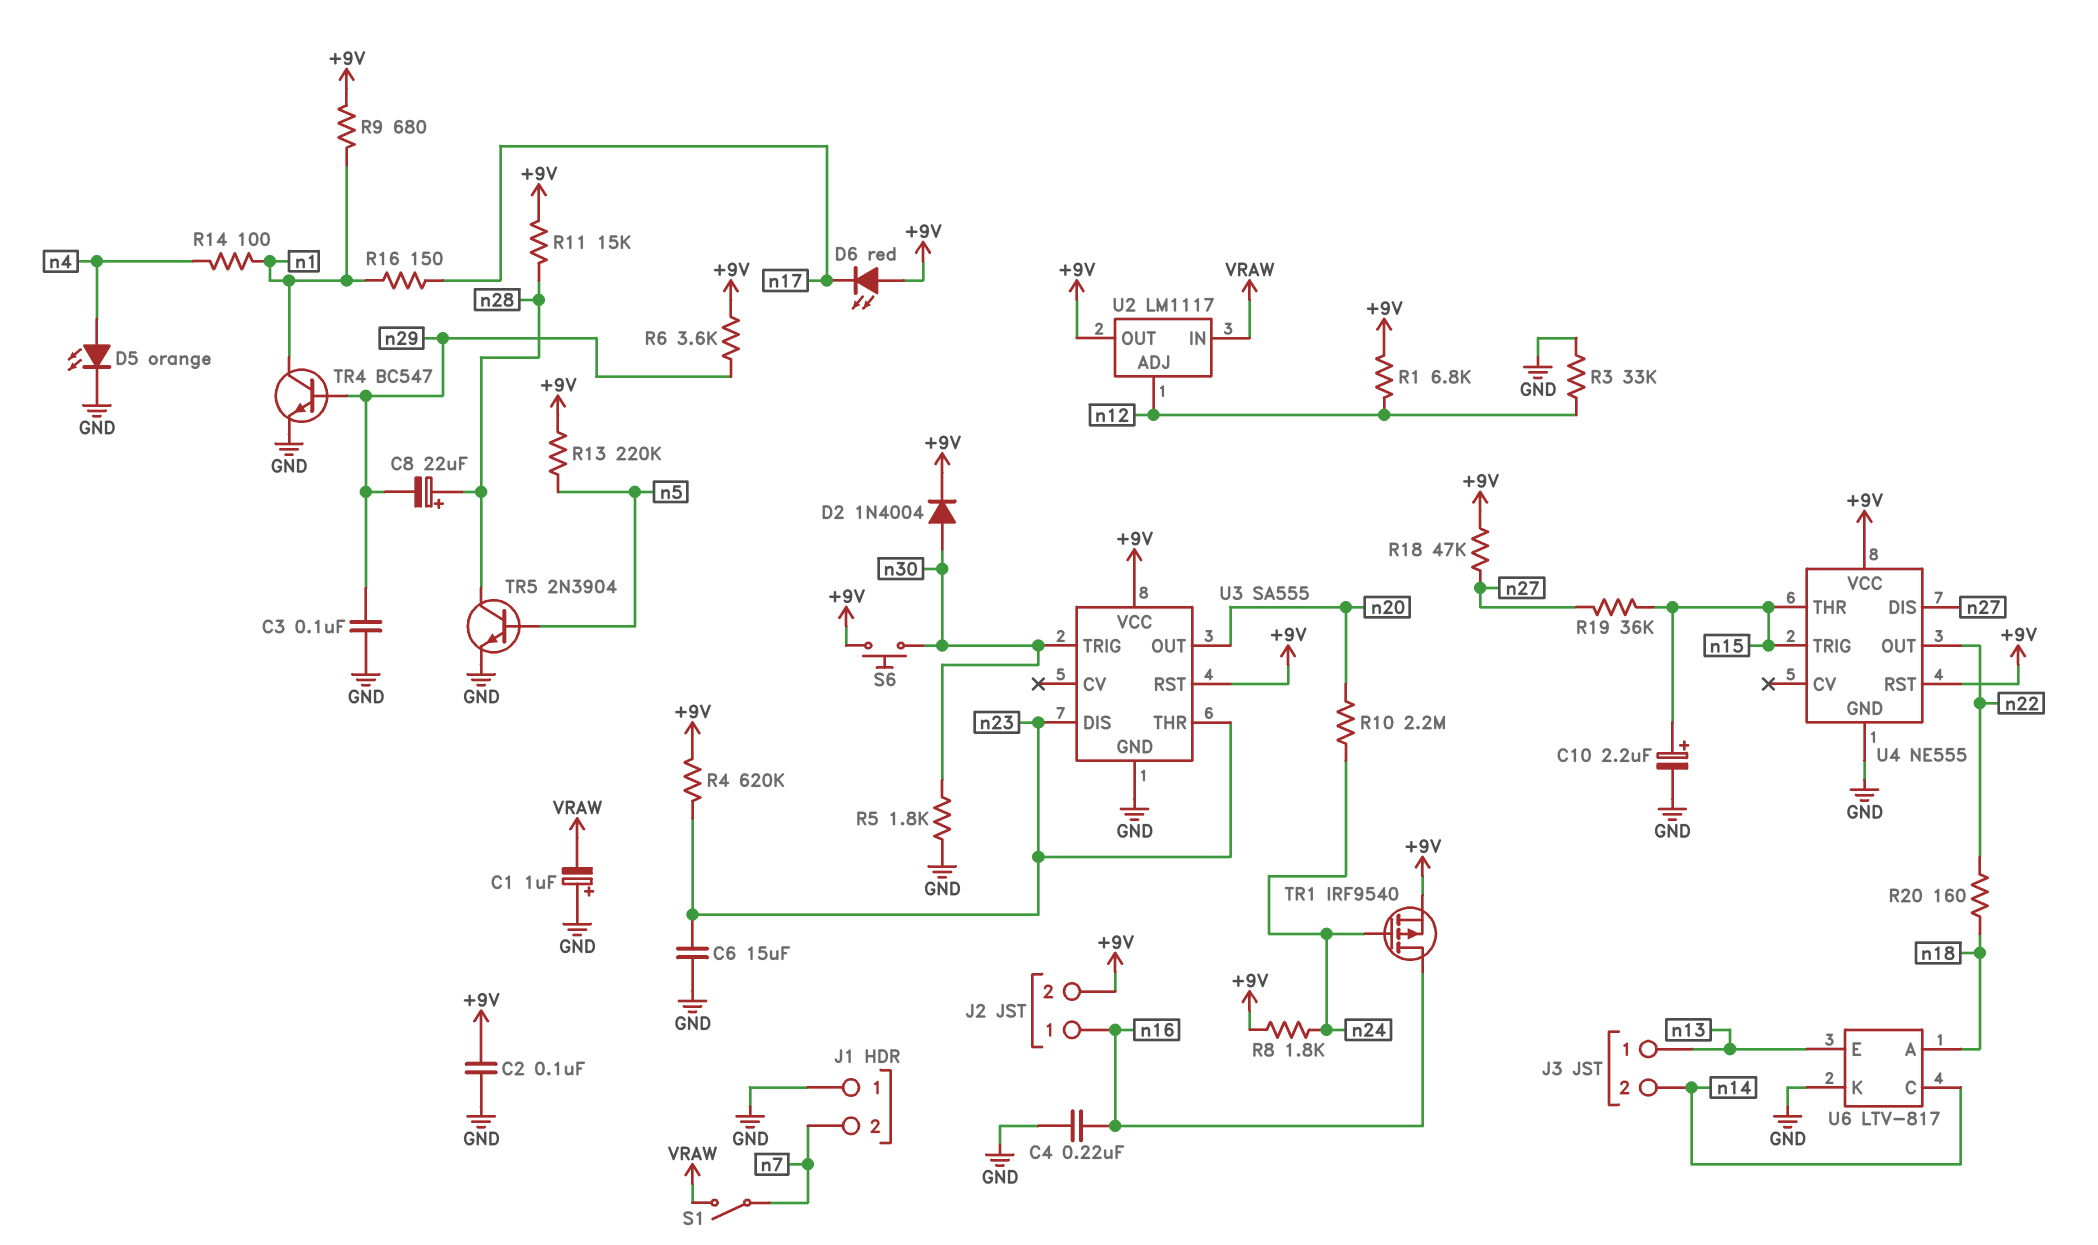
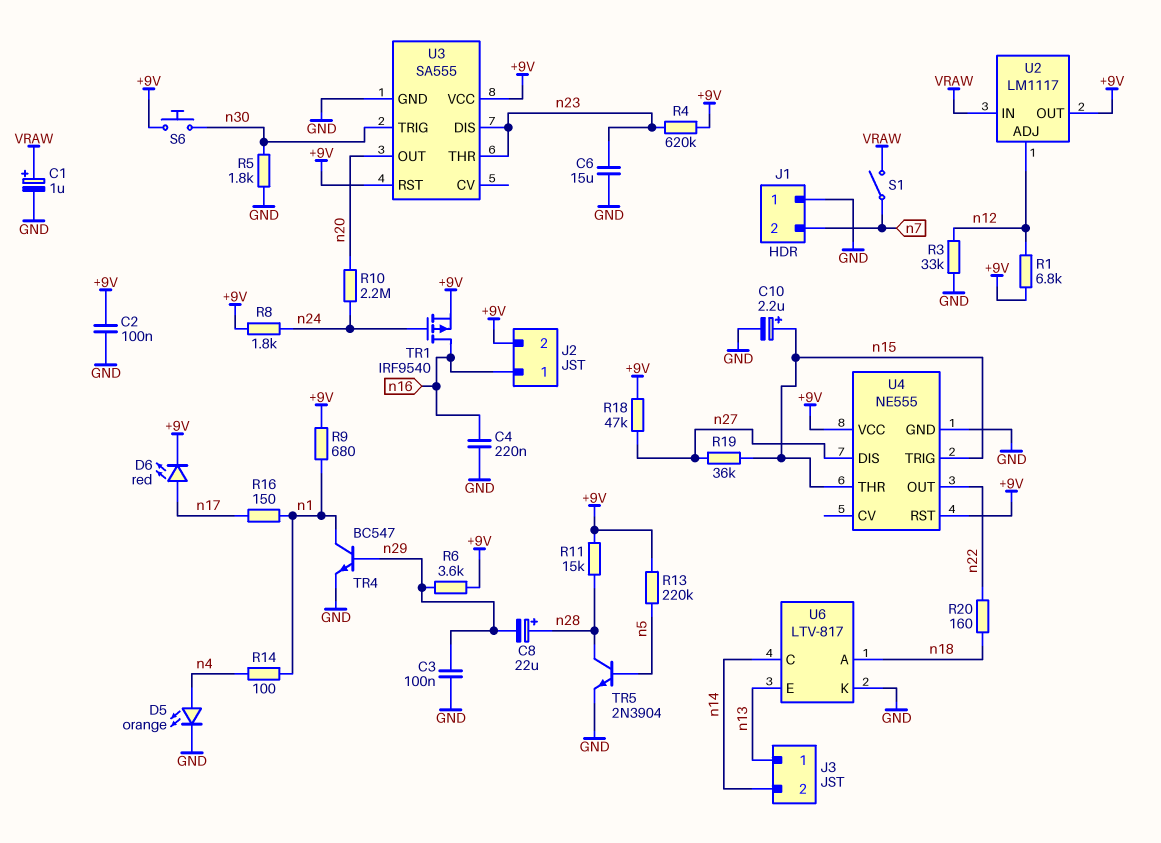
C1: 1uF (plus GND, minus VRAW) -> 1uF (plus VRAW, minus GND)
D2: diode 1N4004 (A n30, K +9V) -> none
D6: LED red (A +9V, K n17) -> LED red (A n17, K +9V)

